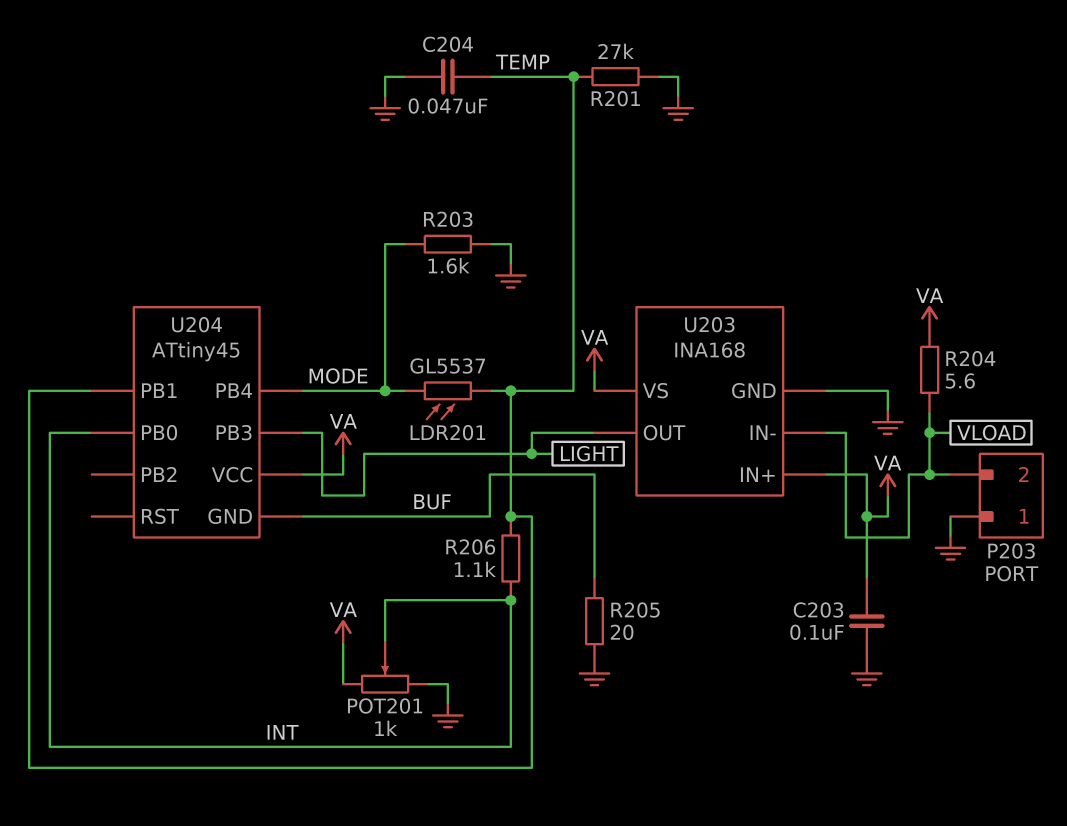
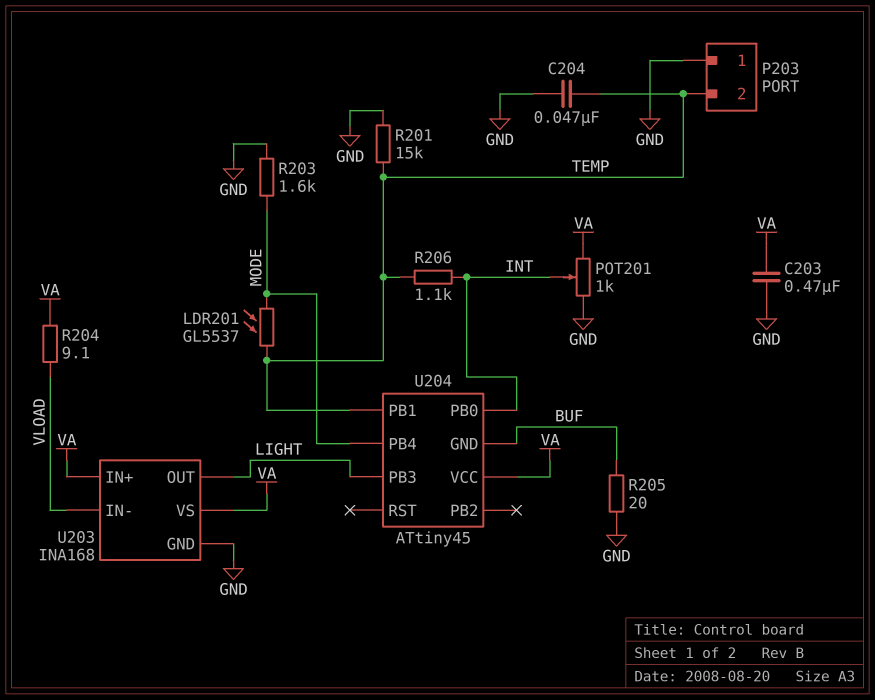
C203: 100nF (GND, VA) -> 470nF (GND, VA)
P203 pin 2: VLOAD -> TEMP
R201: 27k (GND, TEMP) -> 15k (GND, TEMP)
R204: 5.6 (VA, VLOAD) -> 9.1 (VA, VLOAD)

